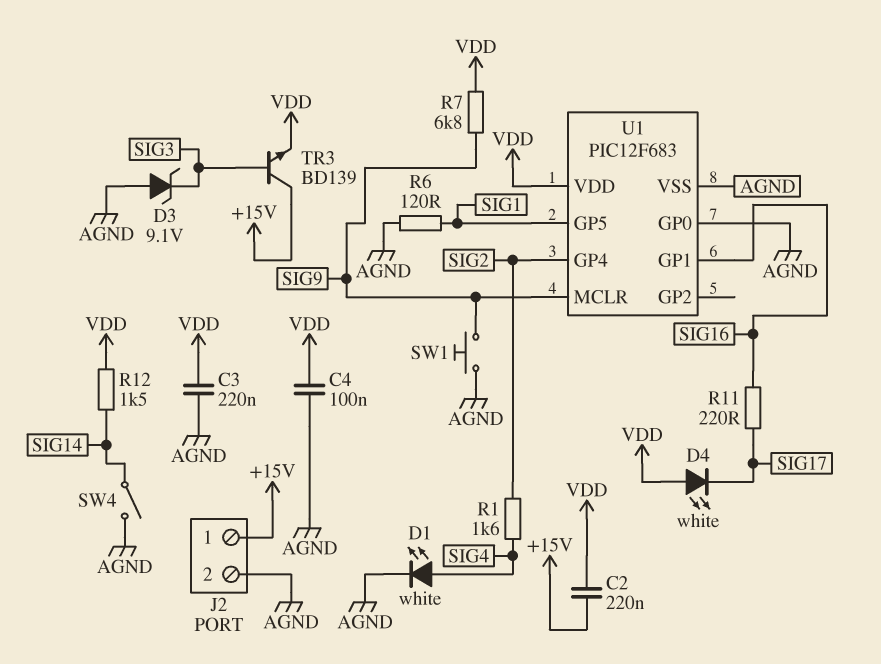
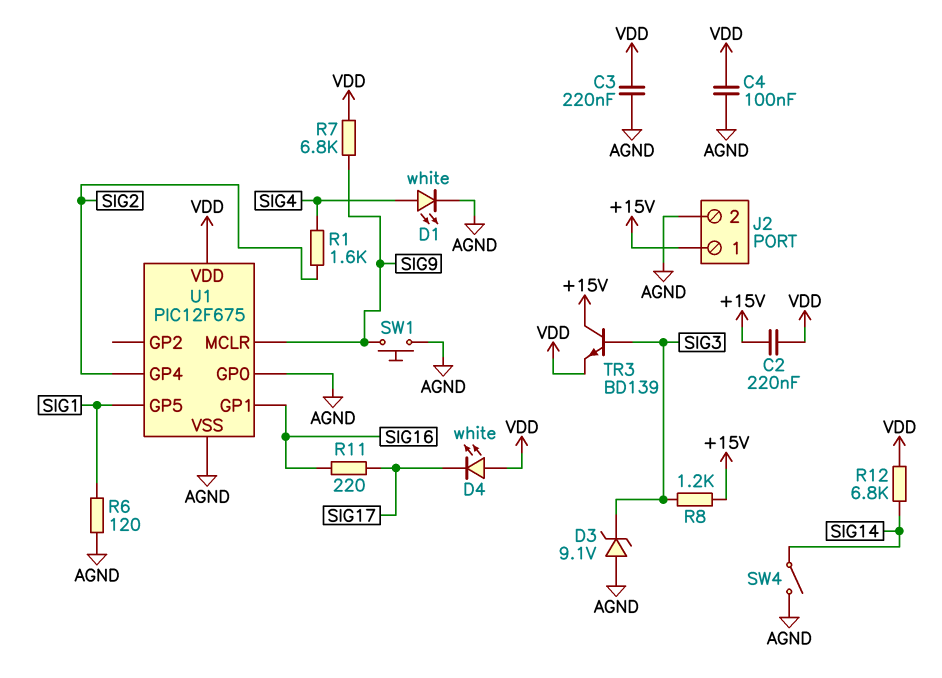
R8: none -> 1.2k (+15V, SIG3)
R12: 1.5k (SIG14, VDD) -> 6.8k (SIG14, VDD)
U1: PIC12F683 -> PIC12F675

